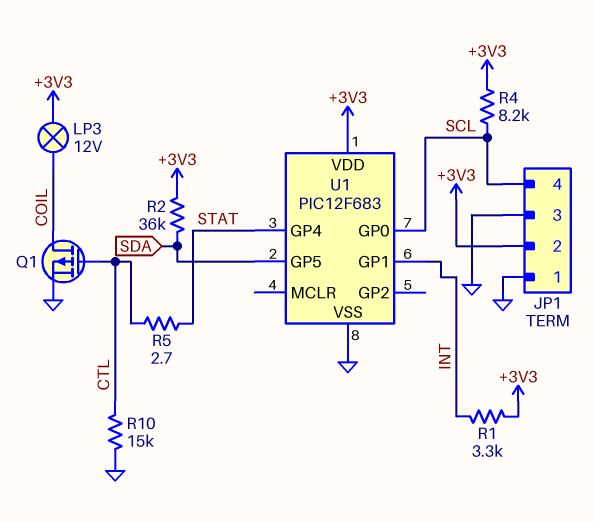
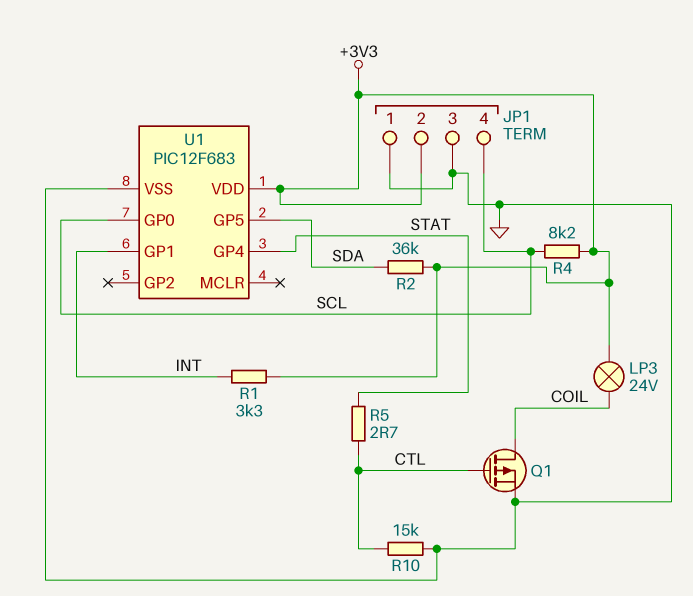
LP3: lamp 12V (+3V3, COIL) -> lamp 24V (+3V3, COIL)

